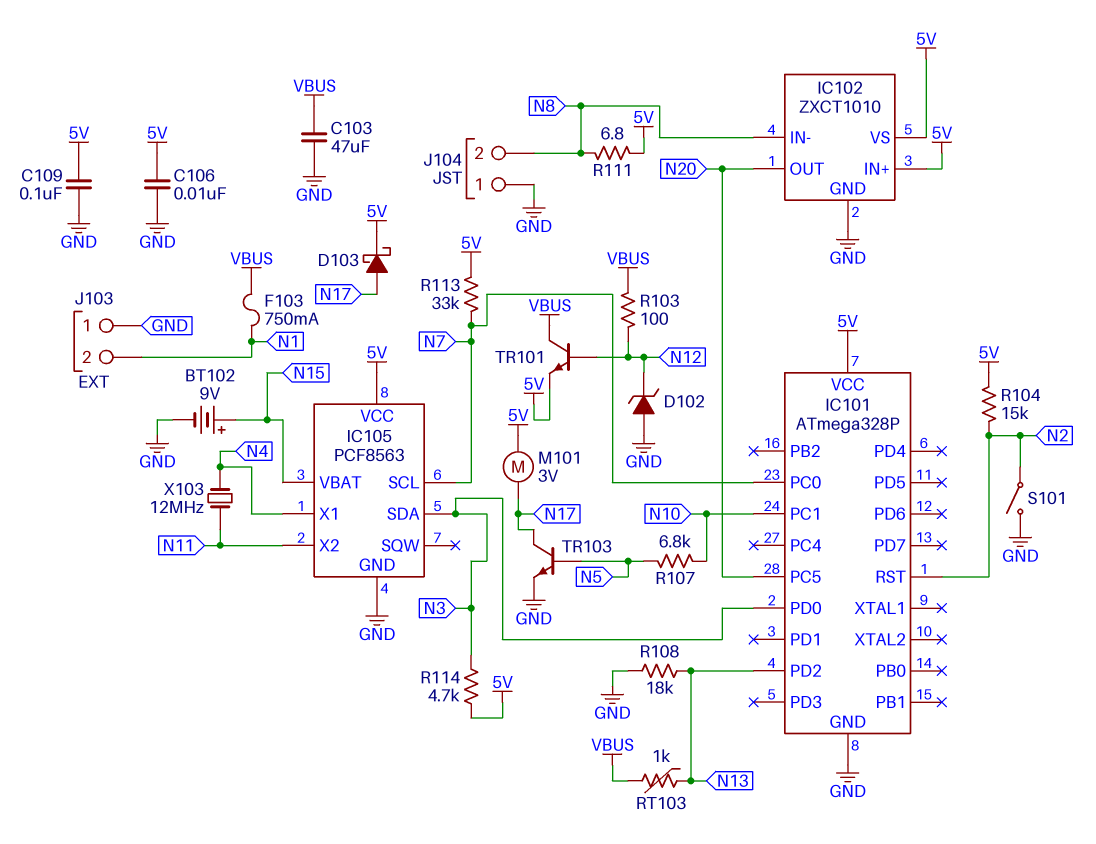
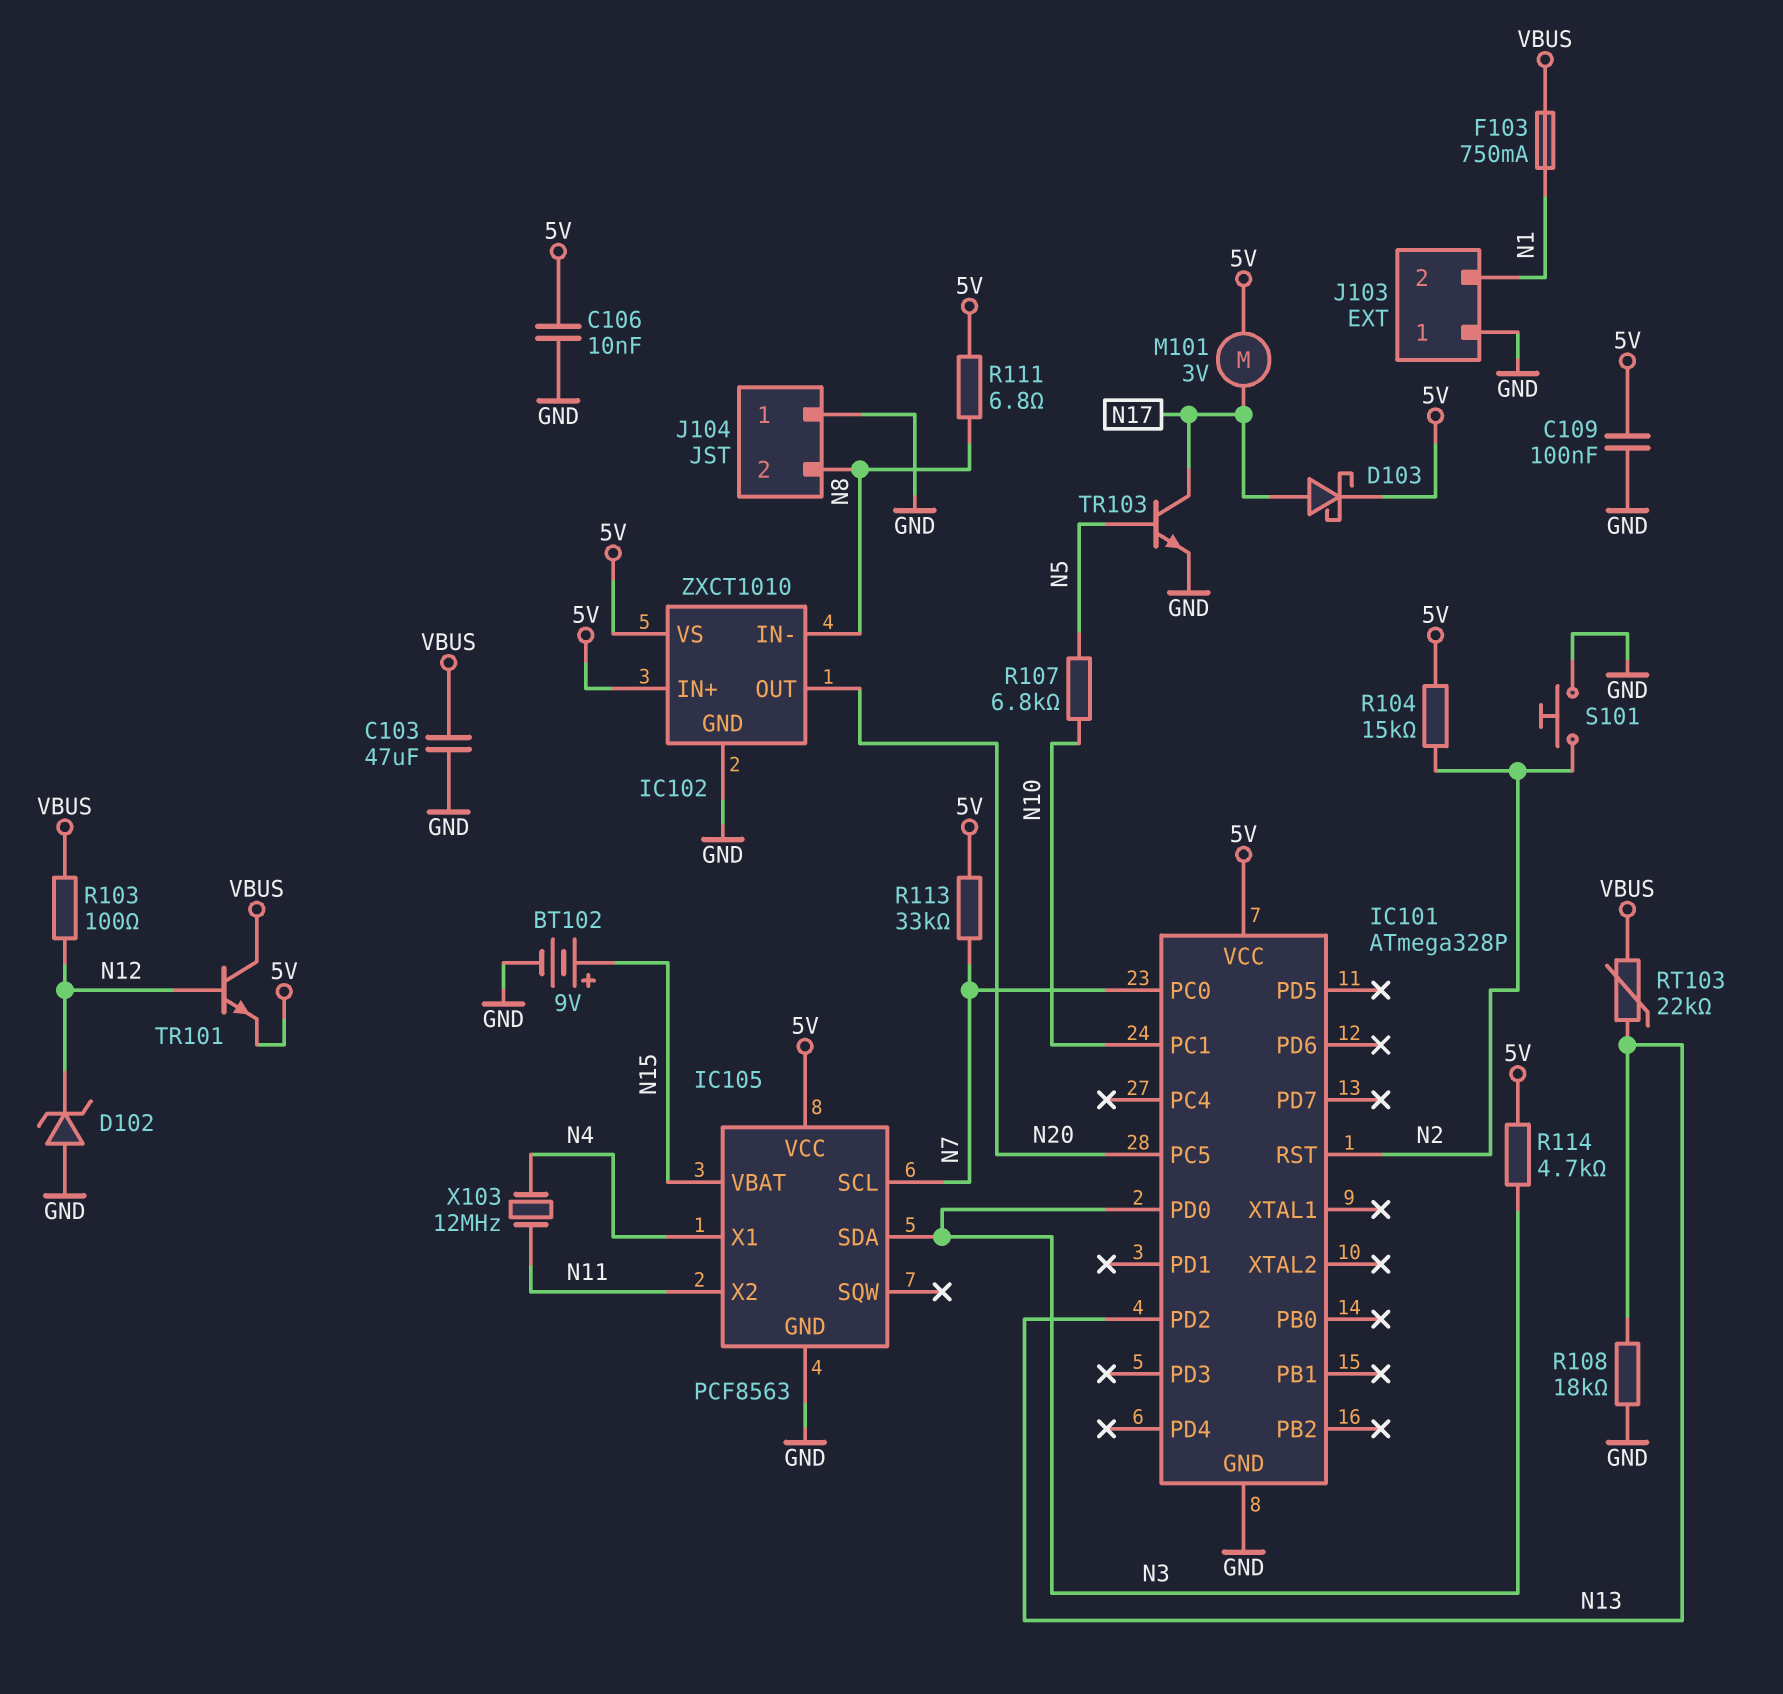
RT103: 1k (N13, VBUS) -> 22k (N13, VBUS)
S101: switch (GND, N2) -> button (GND, N2)

